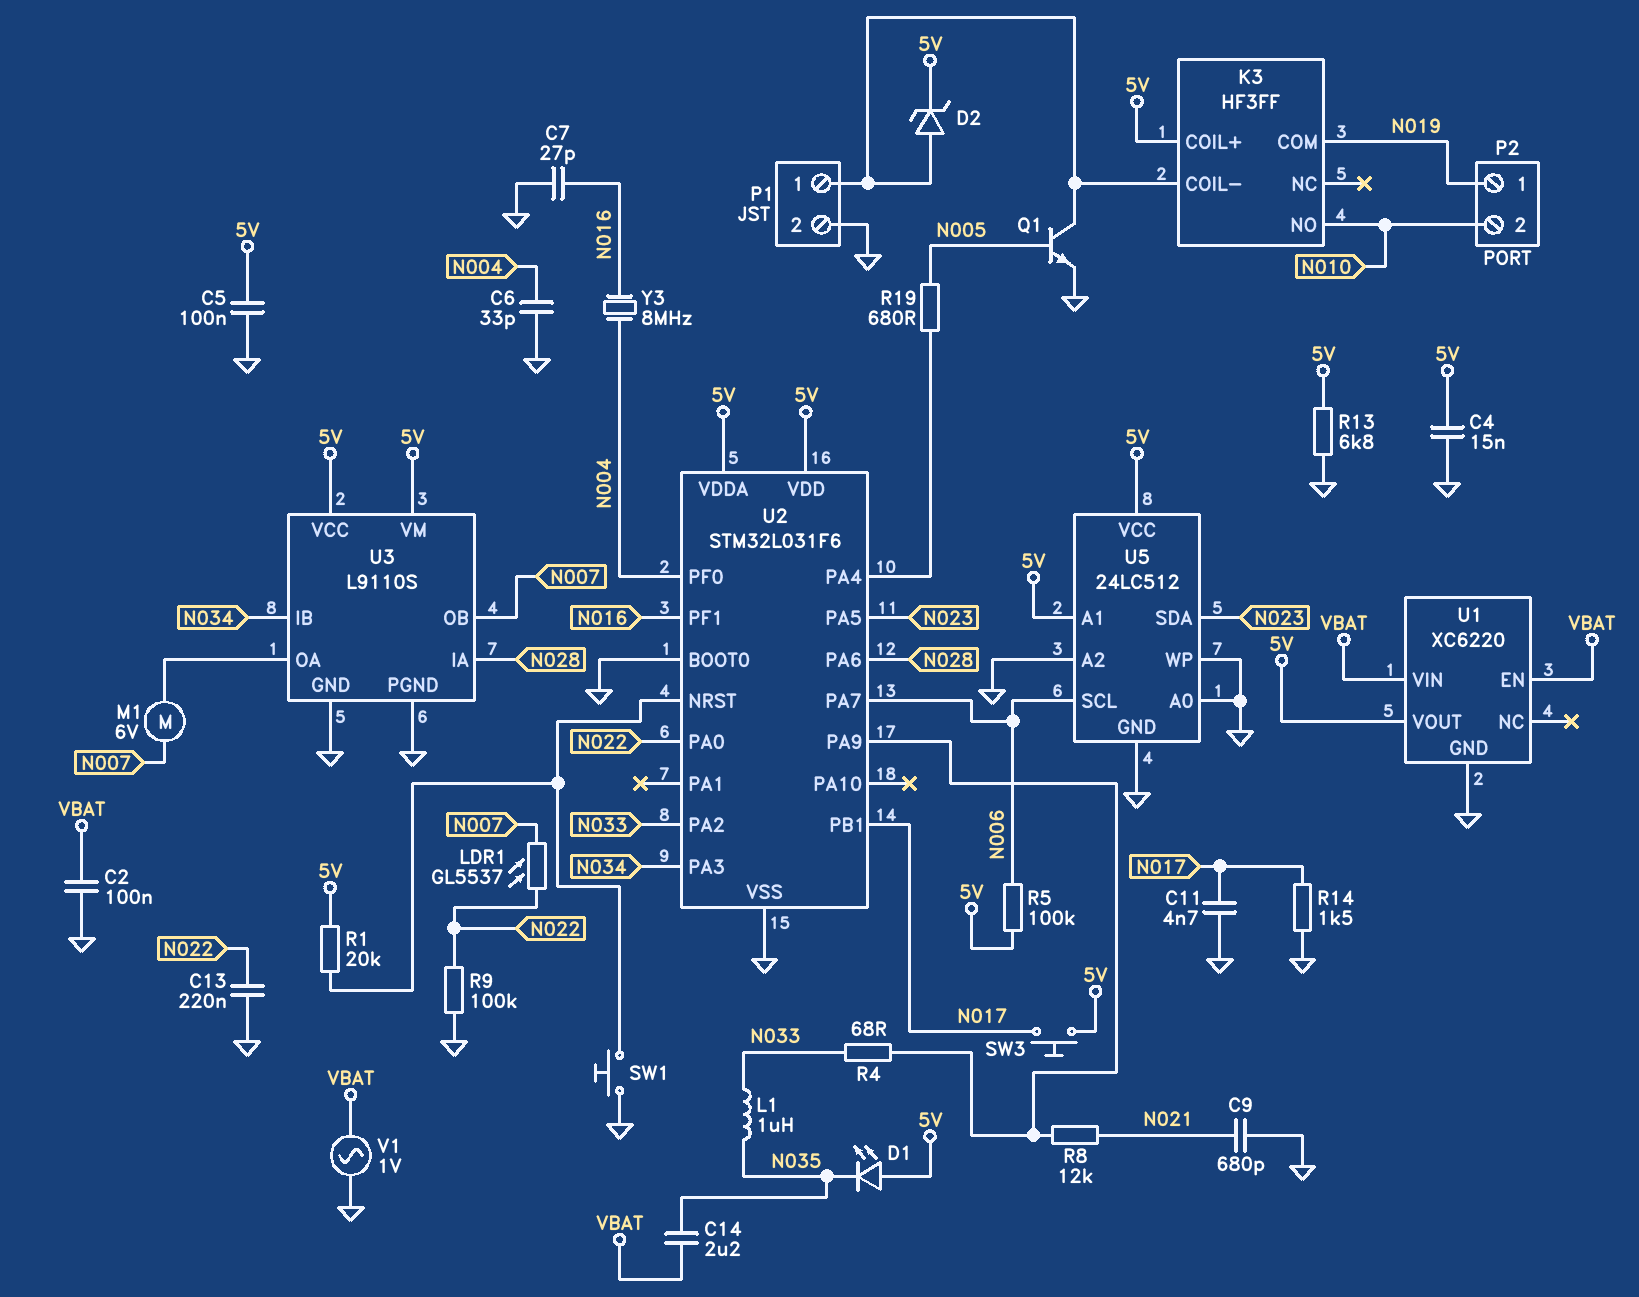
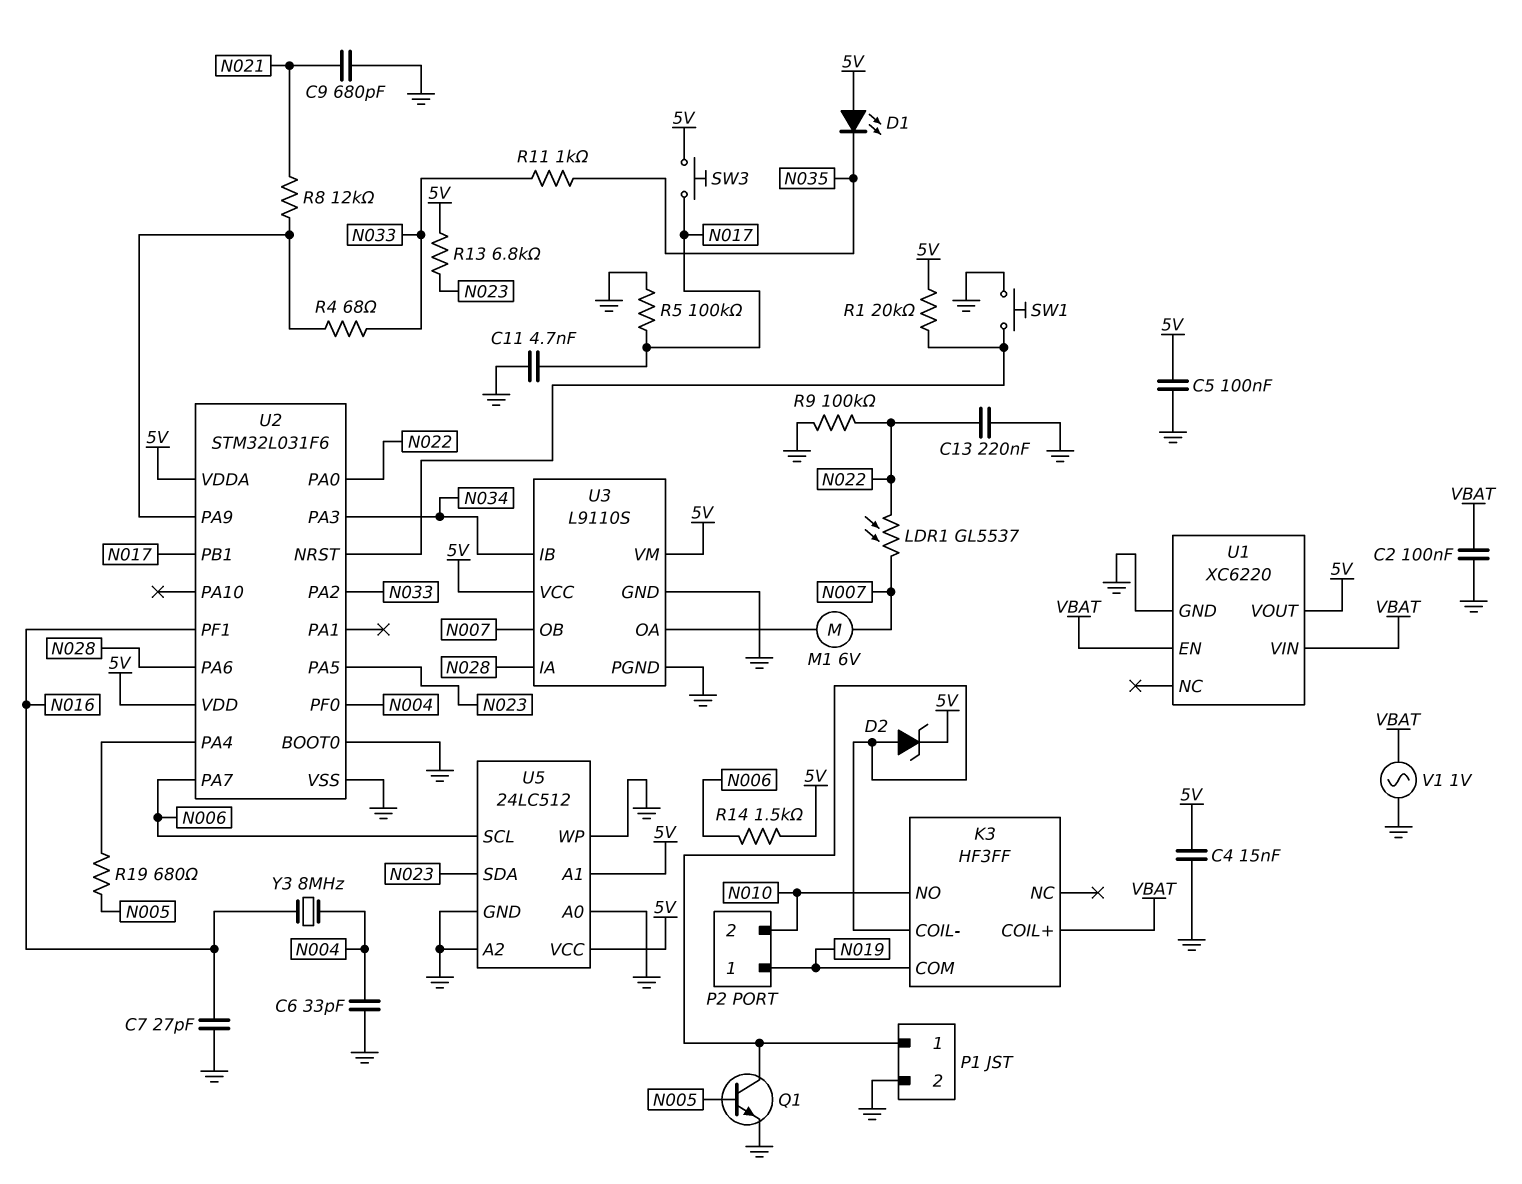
C14: 2.2uF (N035, VBAT) -> none
K3 pin COIL+: 5V -> VBAT
L1: 1uH (N033, N035) -> none
R5: 100k (5V, N006) -> 100k (GND, N017)
R11: none -> 1k (N033, N035)
R13: 6.8k (5V, GND) -> 6.8k (5V, N023)
R14: 1.5k (GND, N017) -> 1.5k (5V, N006)

